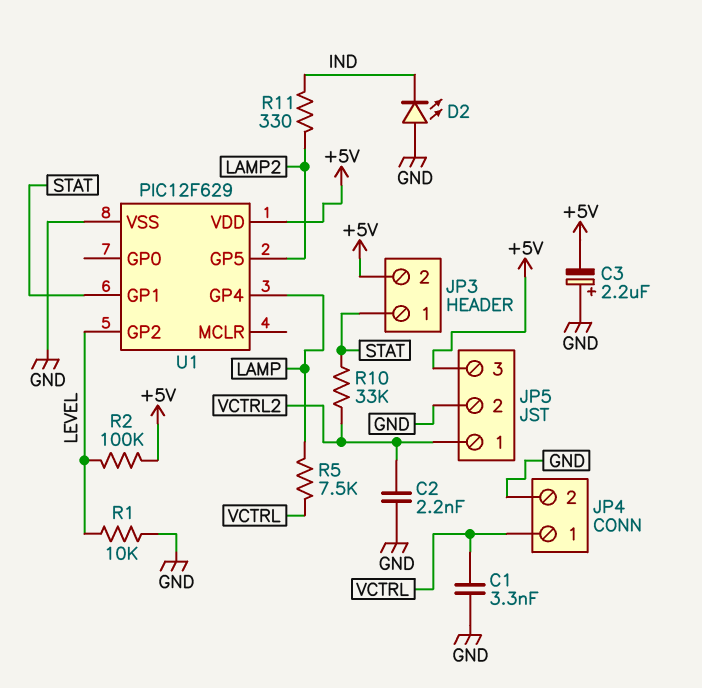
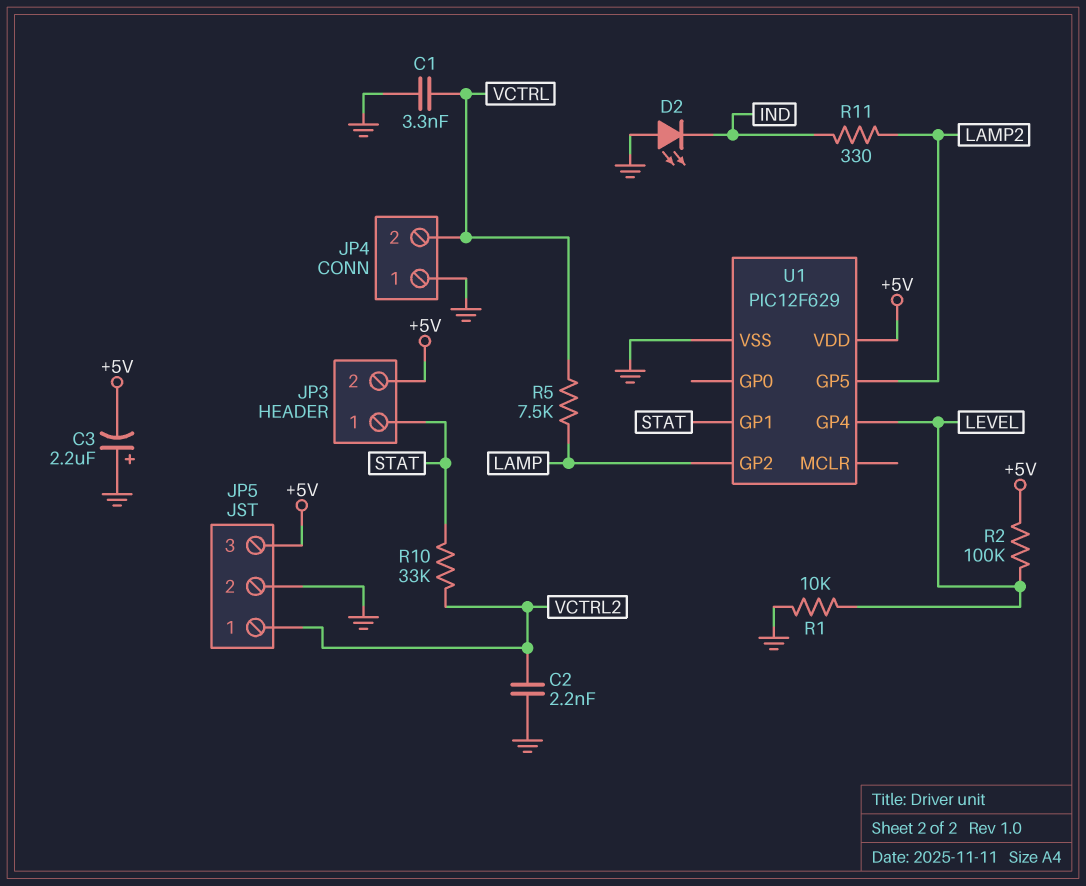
JP4 pin 1: VCTRL -> GND
JP4 pin 2: GND -> VCTRL
U1 pin GP2: LEVEL -> LAMP
U1 pin GP4: LAMP -> LEVEL

